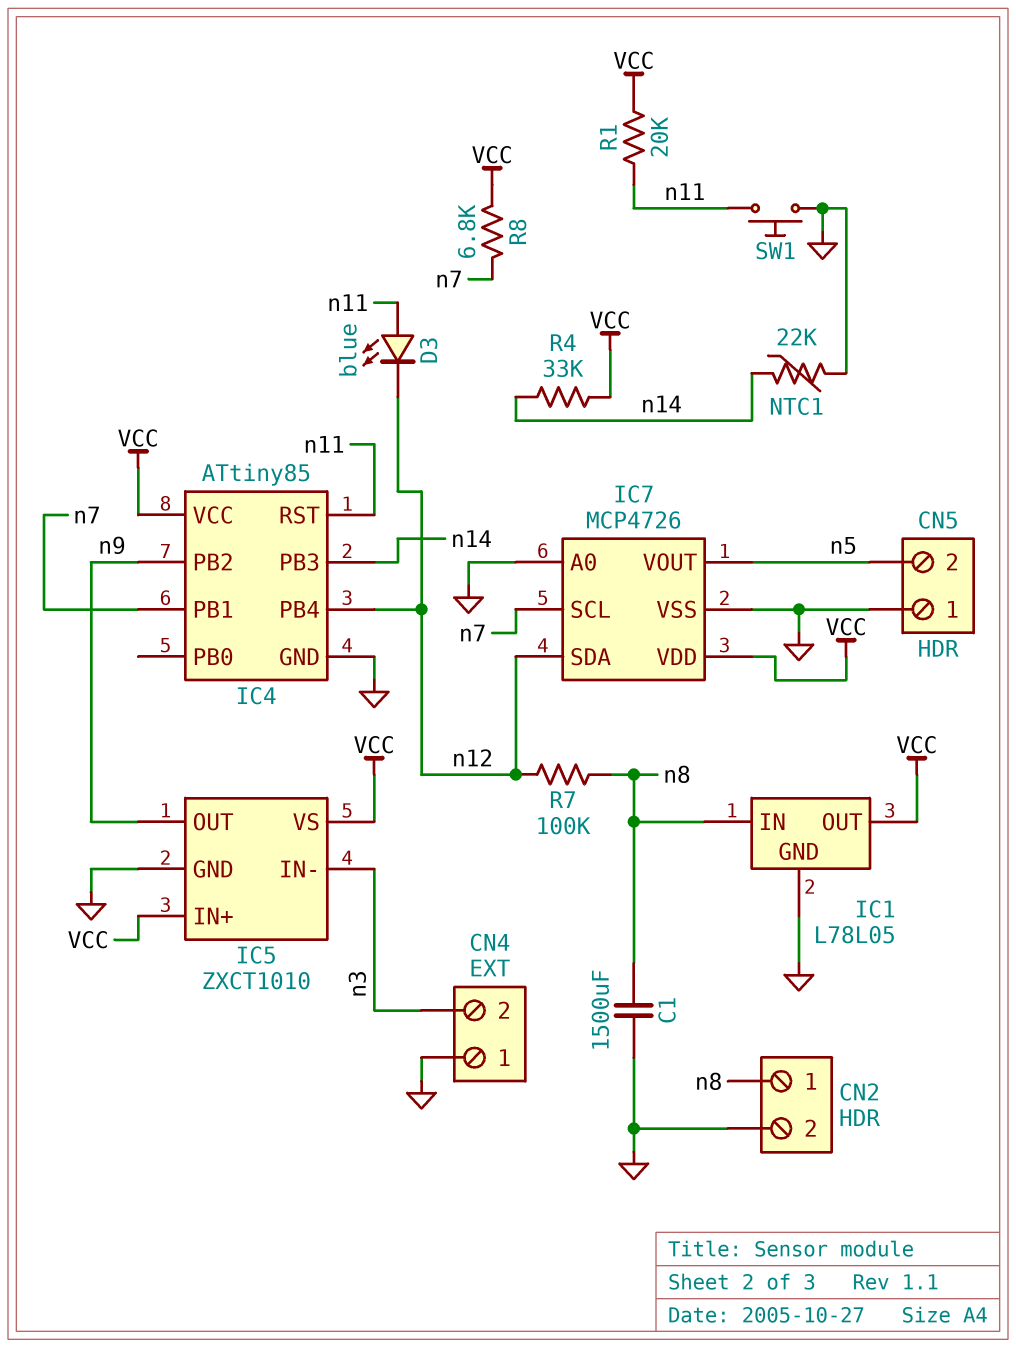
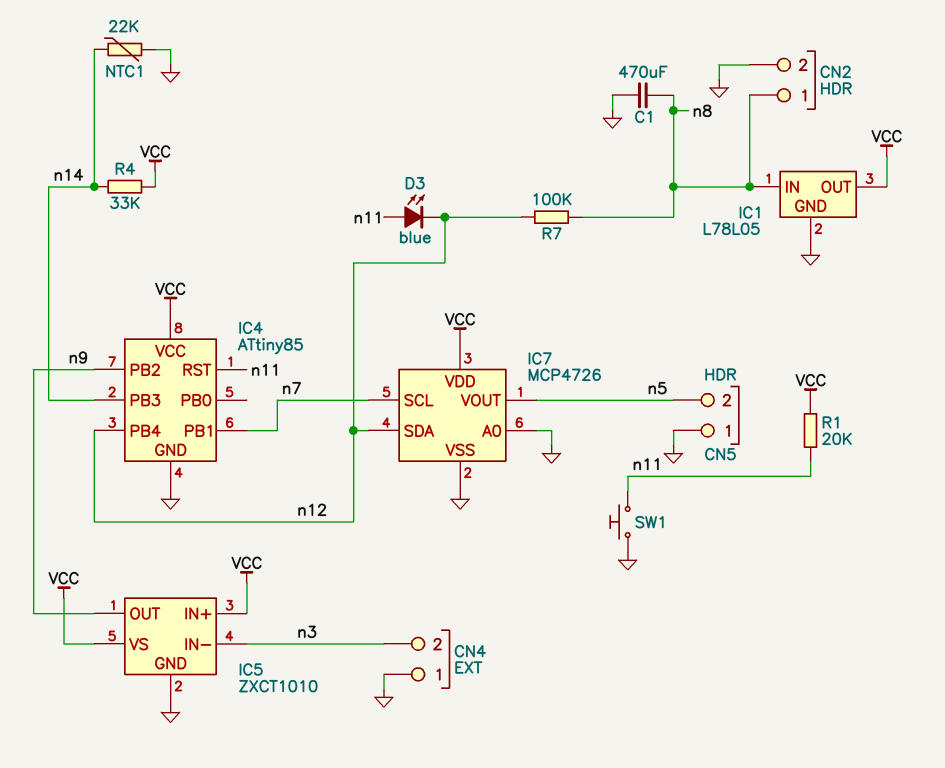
C1: 1500uF (GND, n8) -> 470uF (GND, n8)
R8: 6.8k (VCC, n7) -> none

